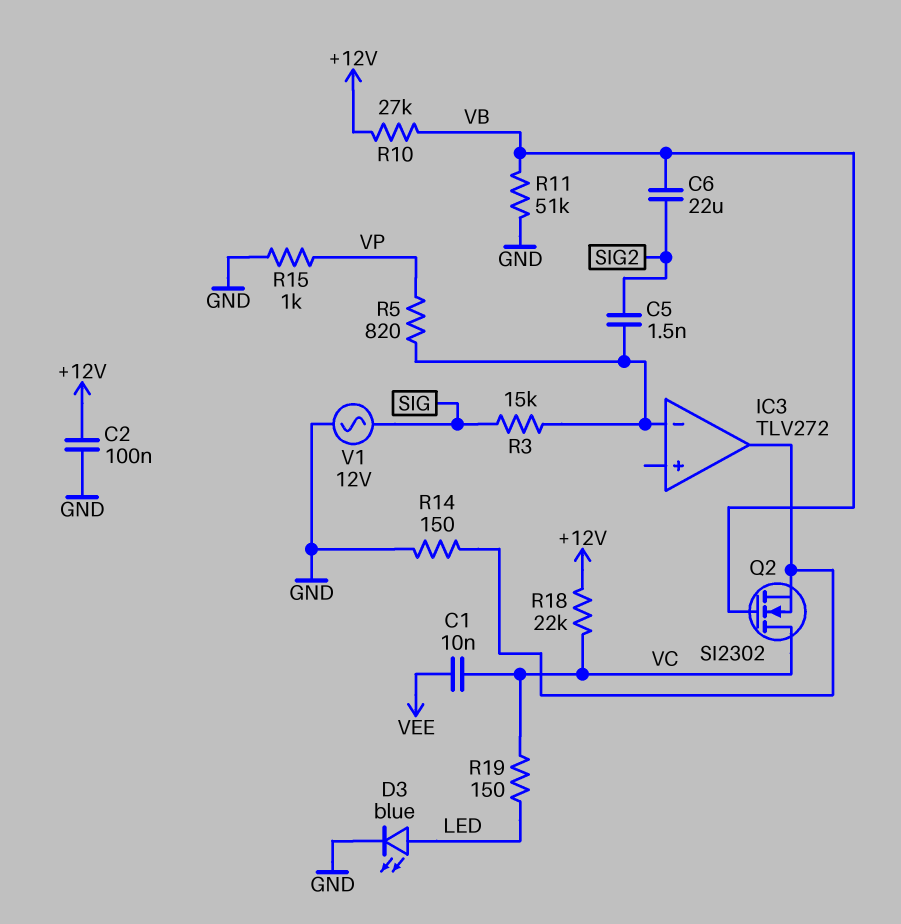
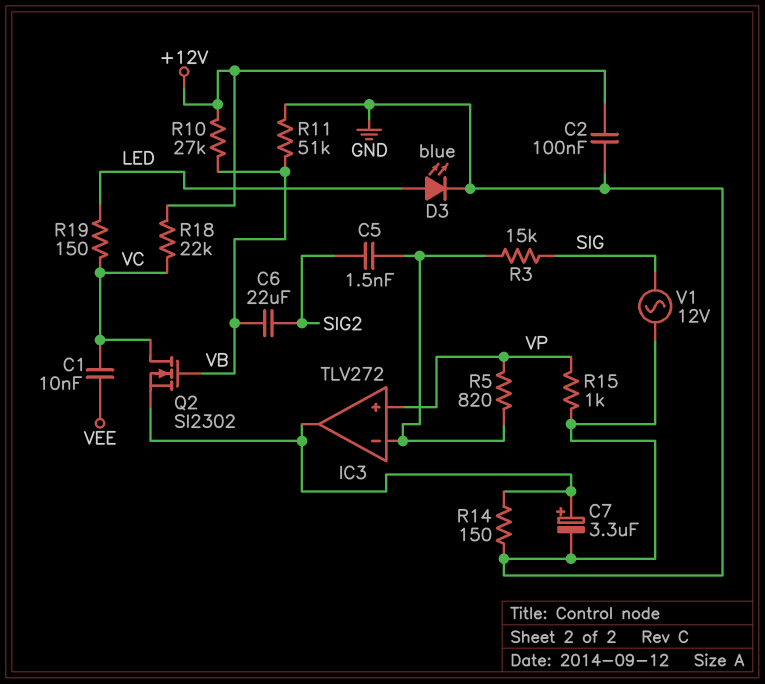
C7: none -> 3.3uF (plus IC3/out, minus GND)
IC3 pin in+: none -> VP

